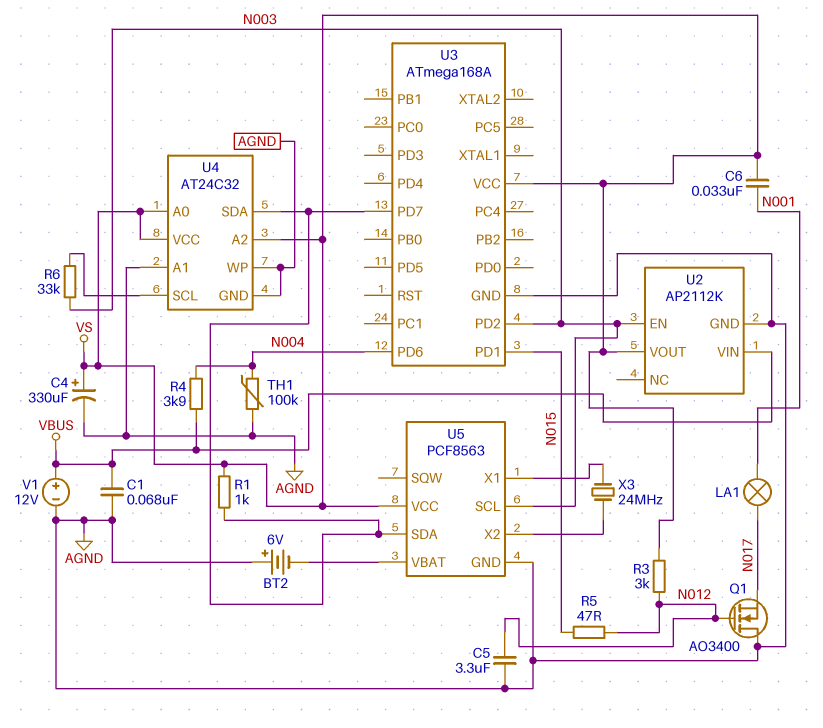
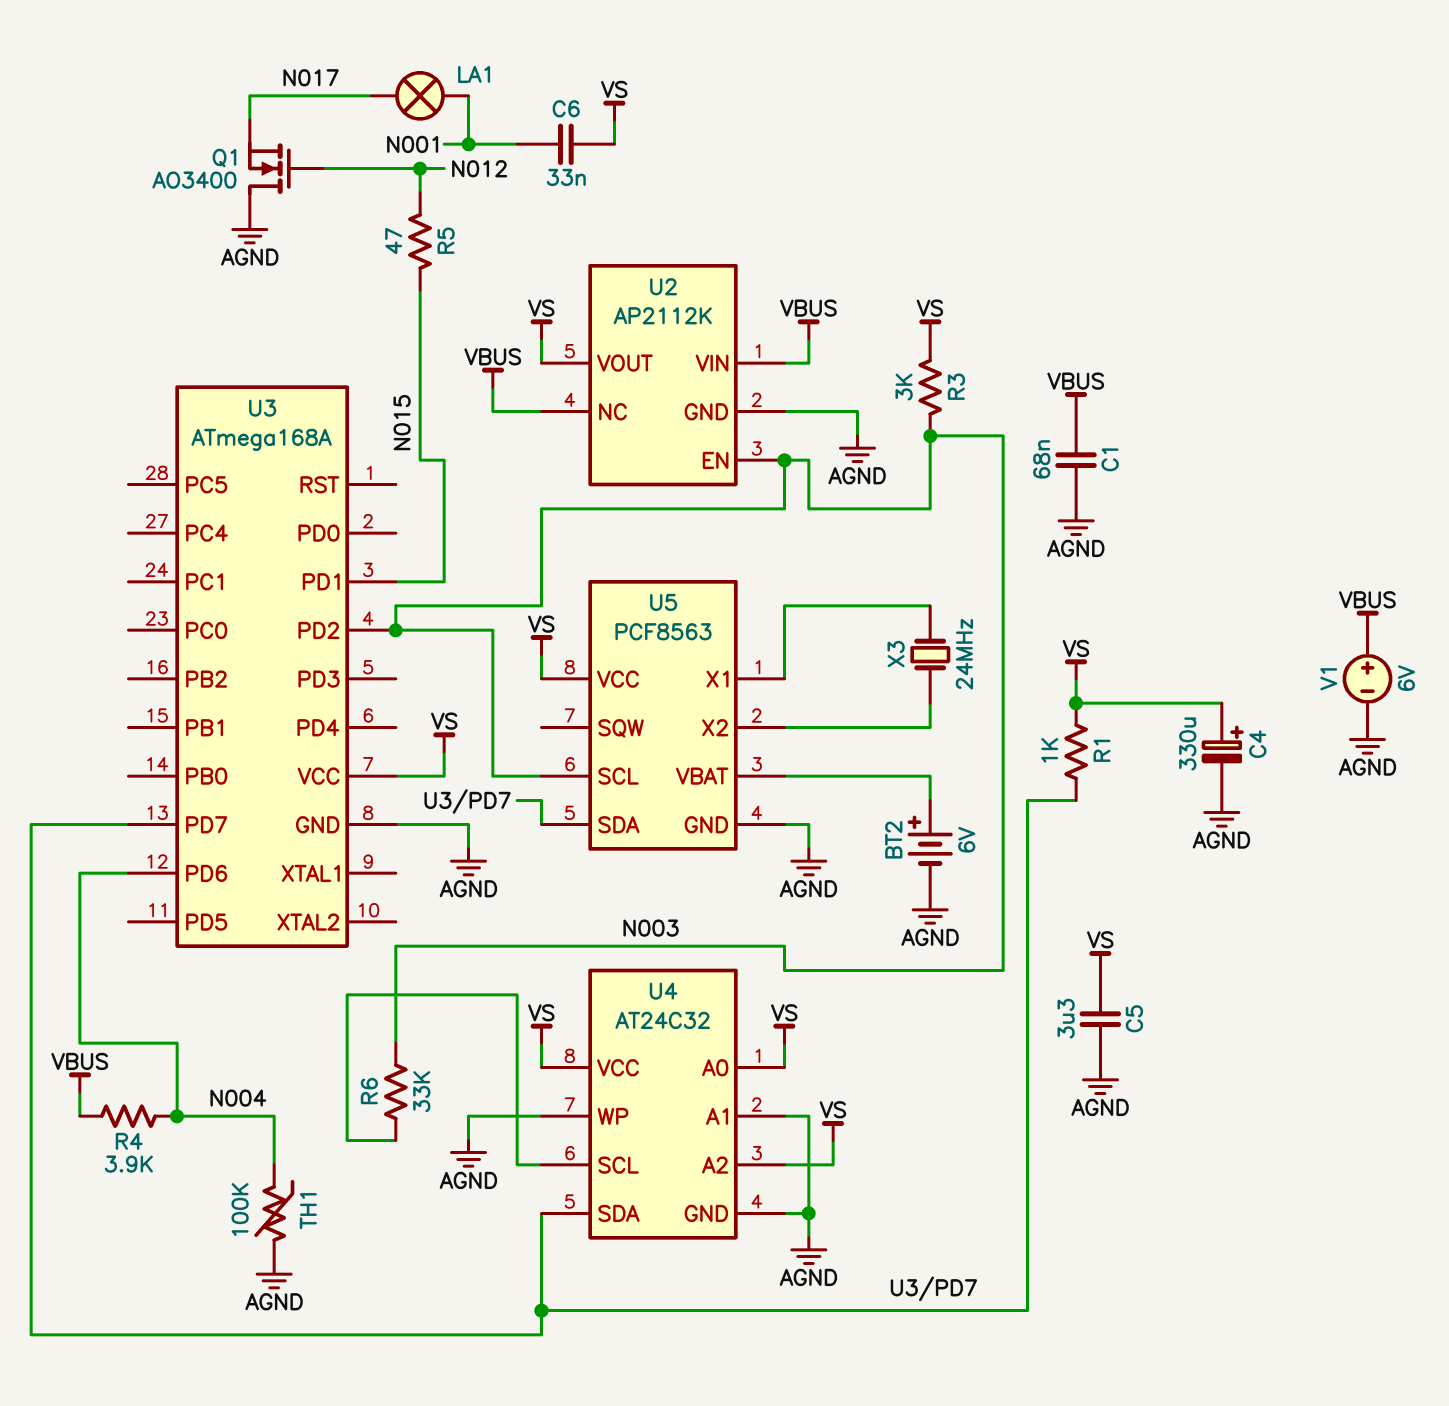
BT2: 6V (plus AGND, minus U5/VBAT) -> 6V (plus U5/VBAT, minus AGND)
C5: 3.3uF (AGND, N012) -> 3.3uF (AGND, VS)
R3: 3k (N012, VS) -> 3k (N003, VS)
U2 pin NC: none -> VBUS
V1: 12V (plus VBUS, minus AGND) -> 6V (plus VBUS, minus AGND)

